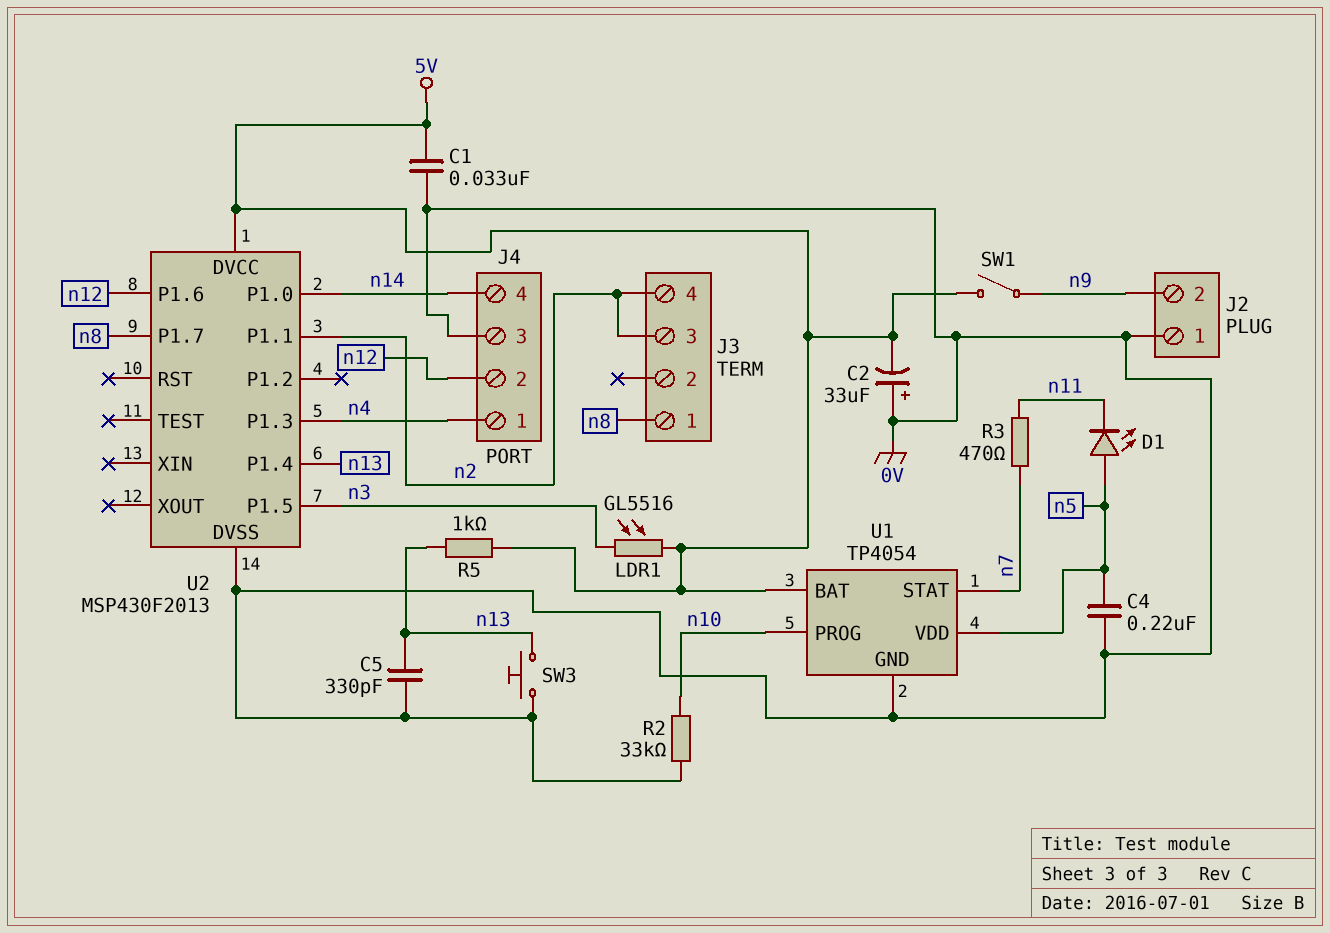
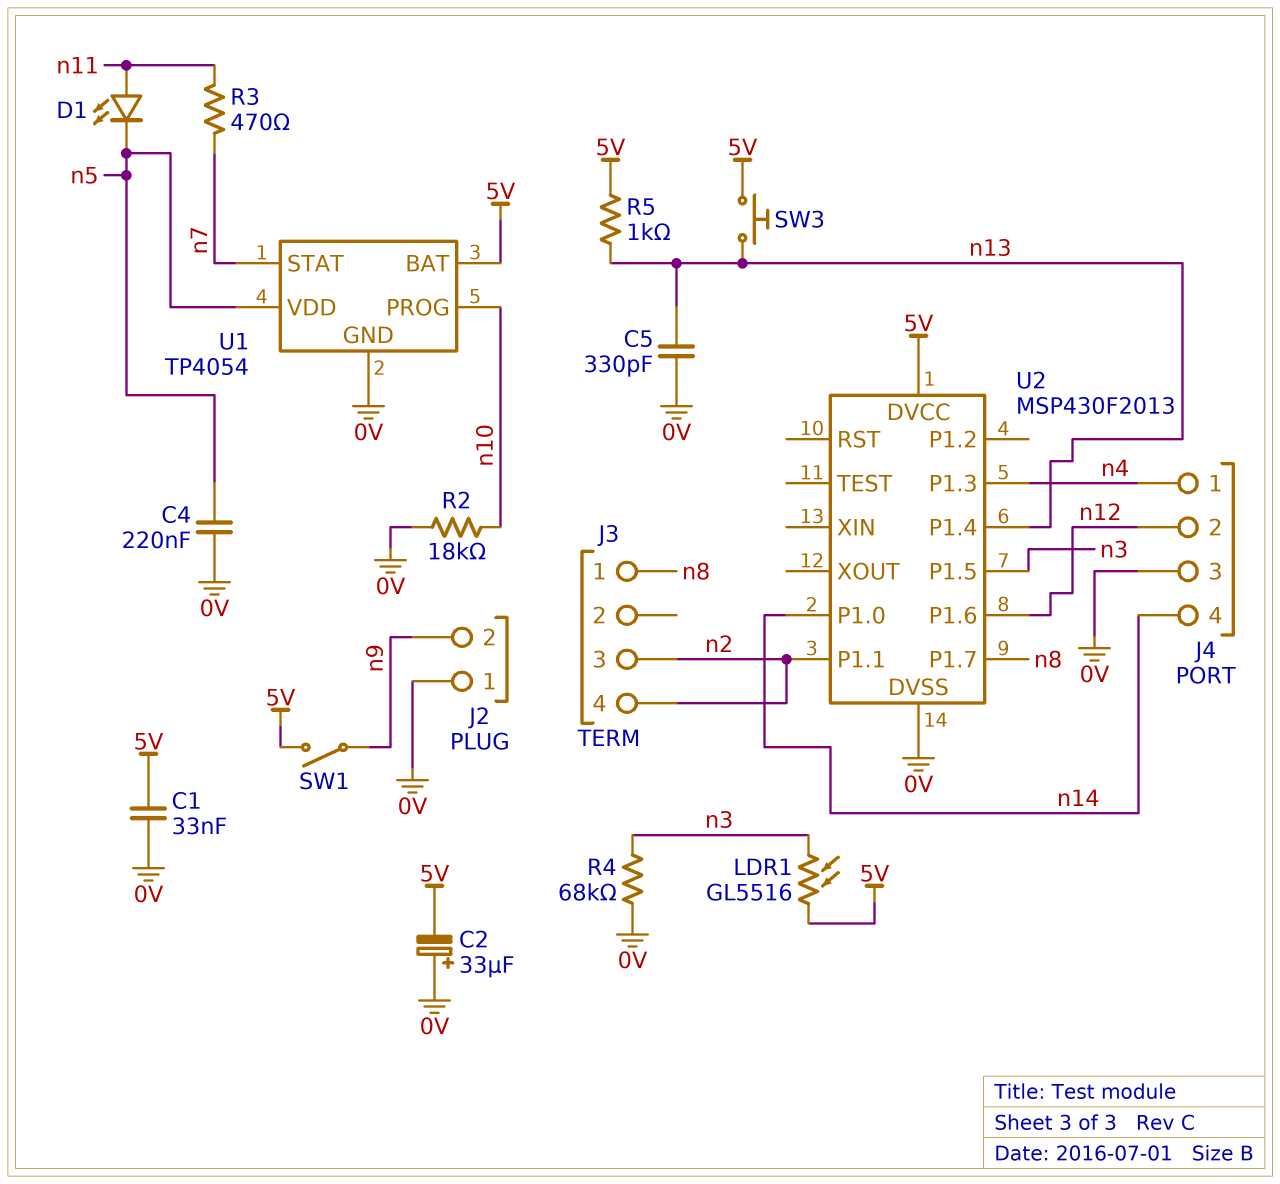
D1: LED (A n5, K n11) -> LED (A n11, K n5)
R2: 33k (0V, n10) -> 18k (0V, n10)
R4: none -> 68k (0V, n3)
SW3: button (0V, n13) -> button (5V, n13)

